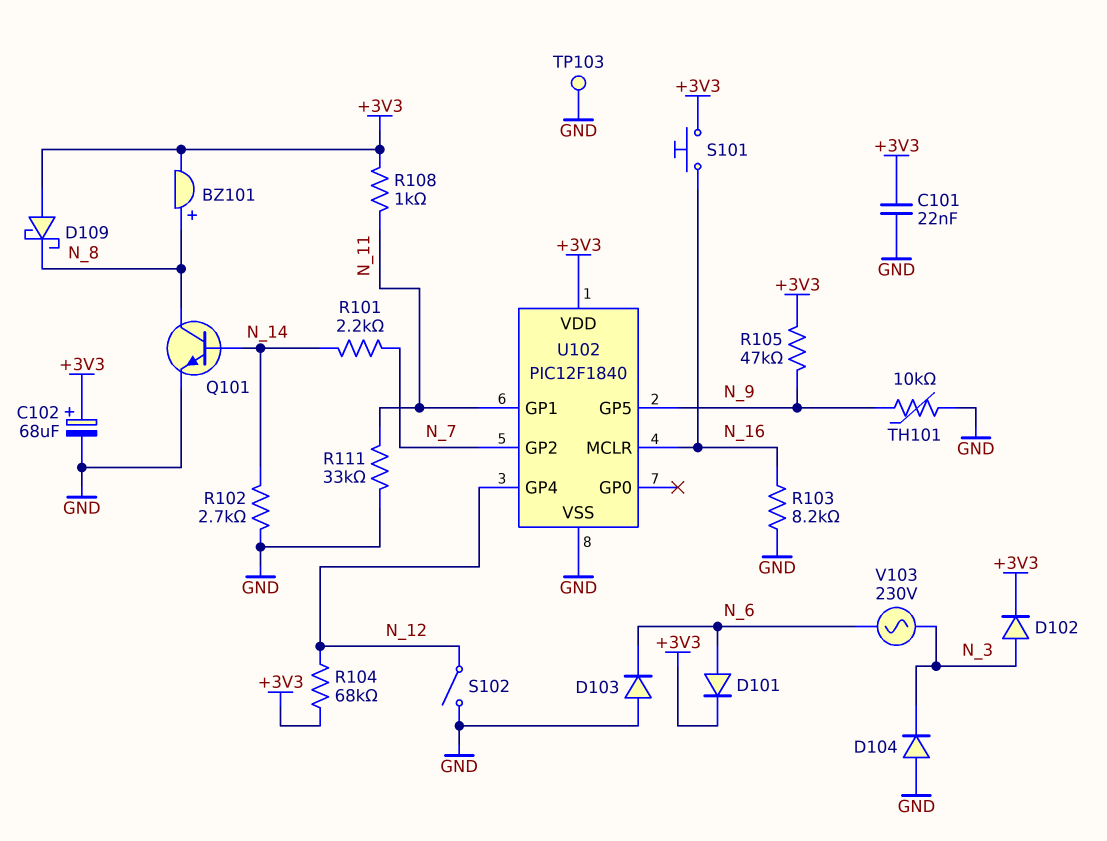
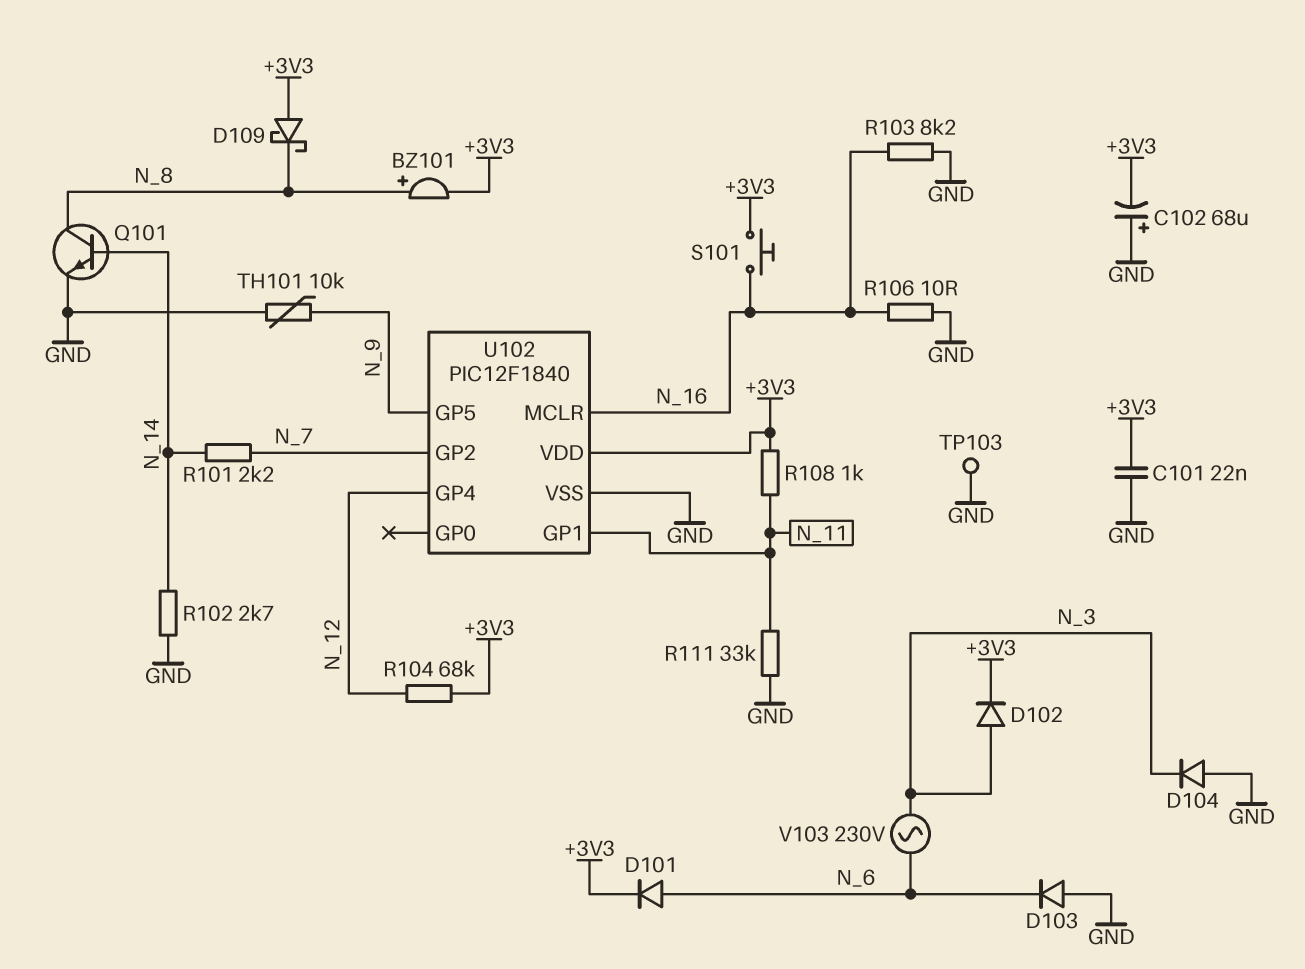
C102: 68uF (plus +3V3, minus GND) -> 68uF (plus GND, minus +3V3)
R105: 47k (+3V3, N_9) -> none
R106: none -> 10 (GND, N_16)
S102: switch (GND, N_12) -> none

